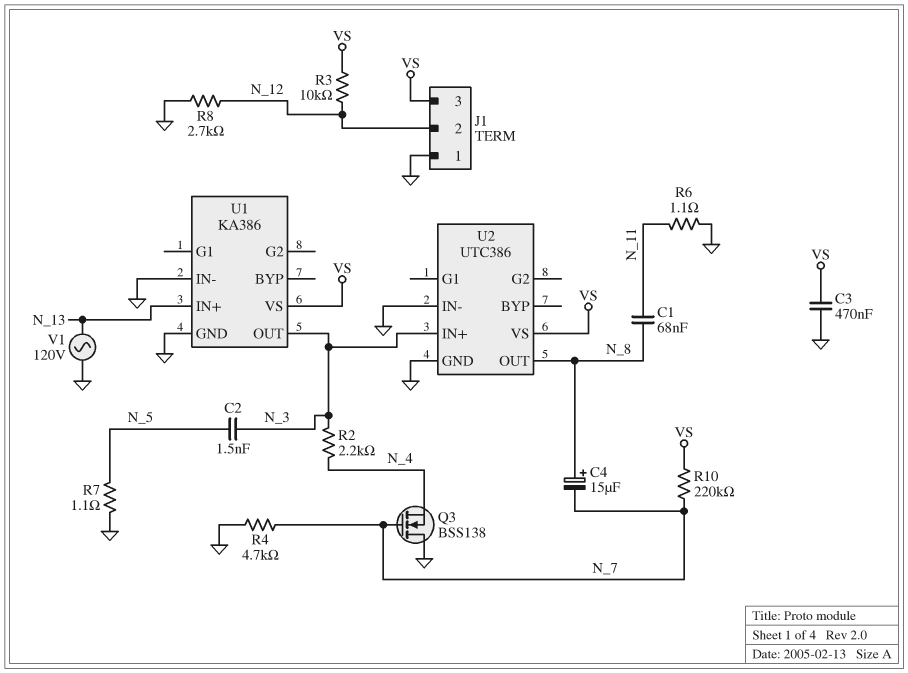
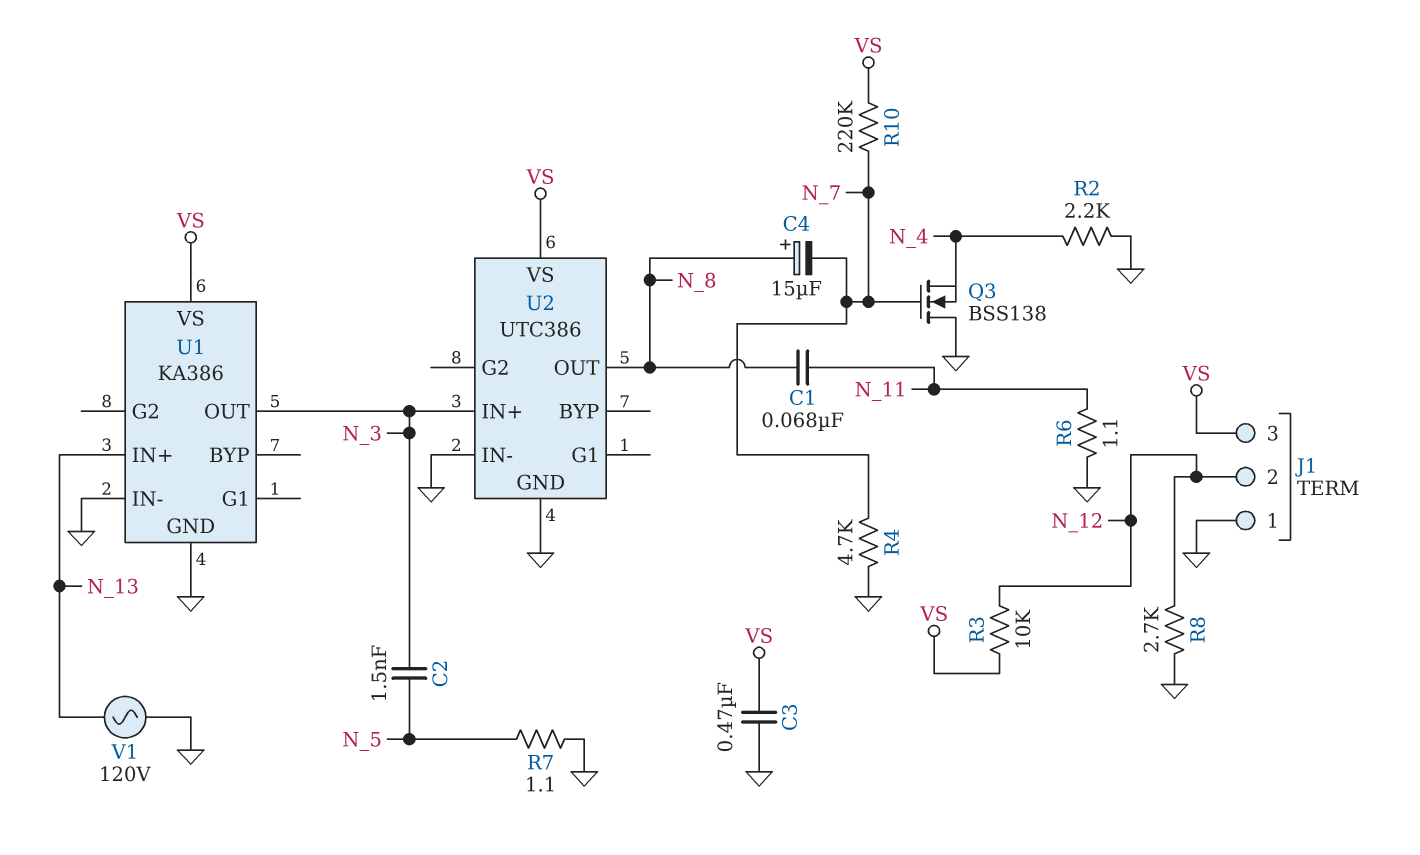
R2: 2.2k (N_3, N_4) -> 2.2k (GND, N_4)

